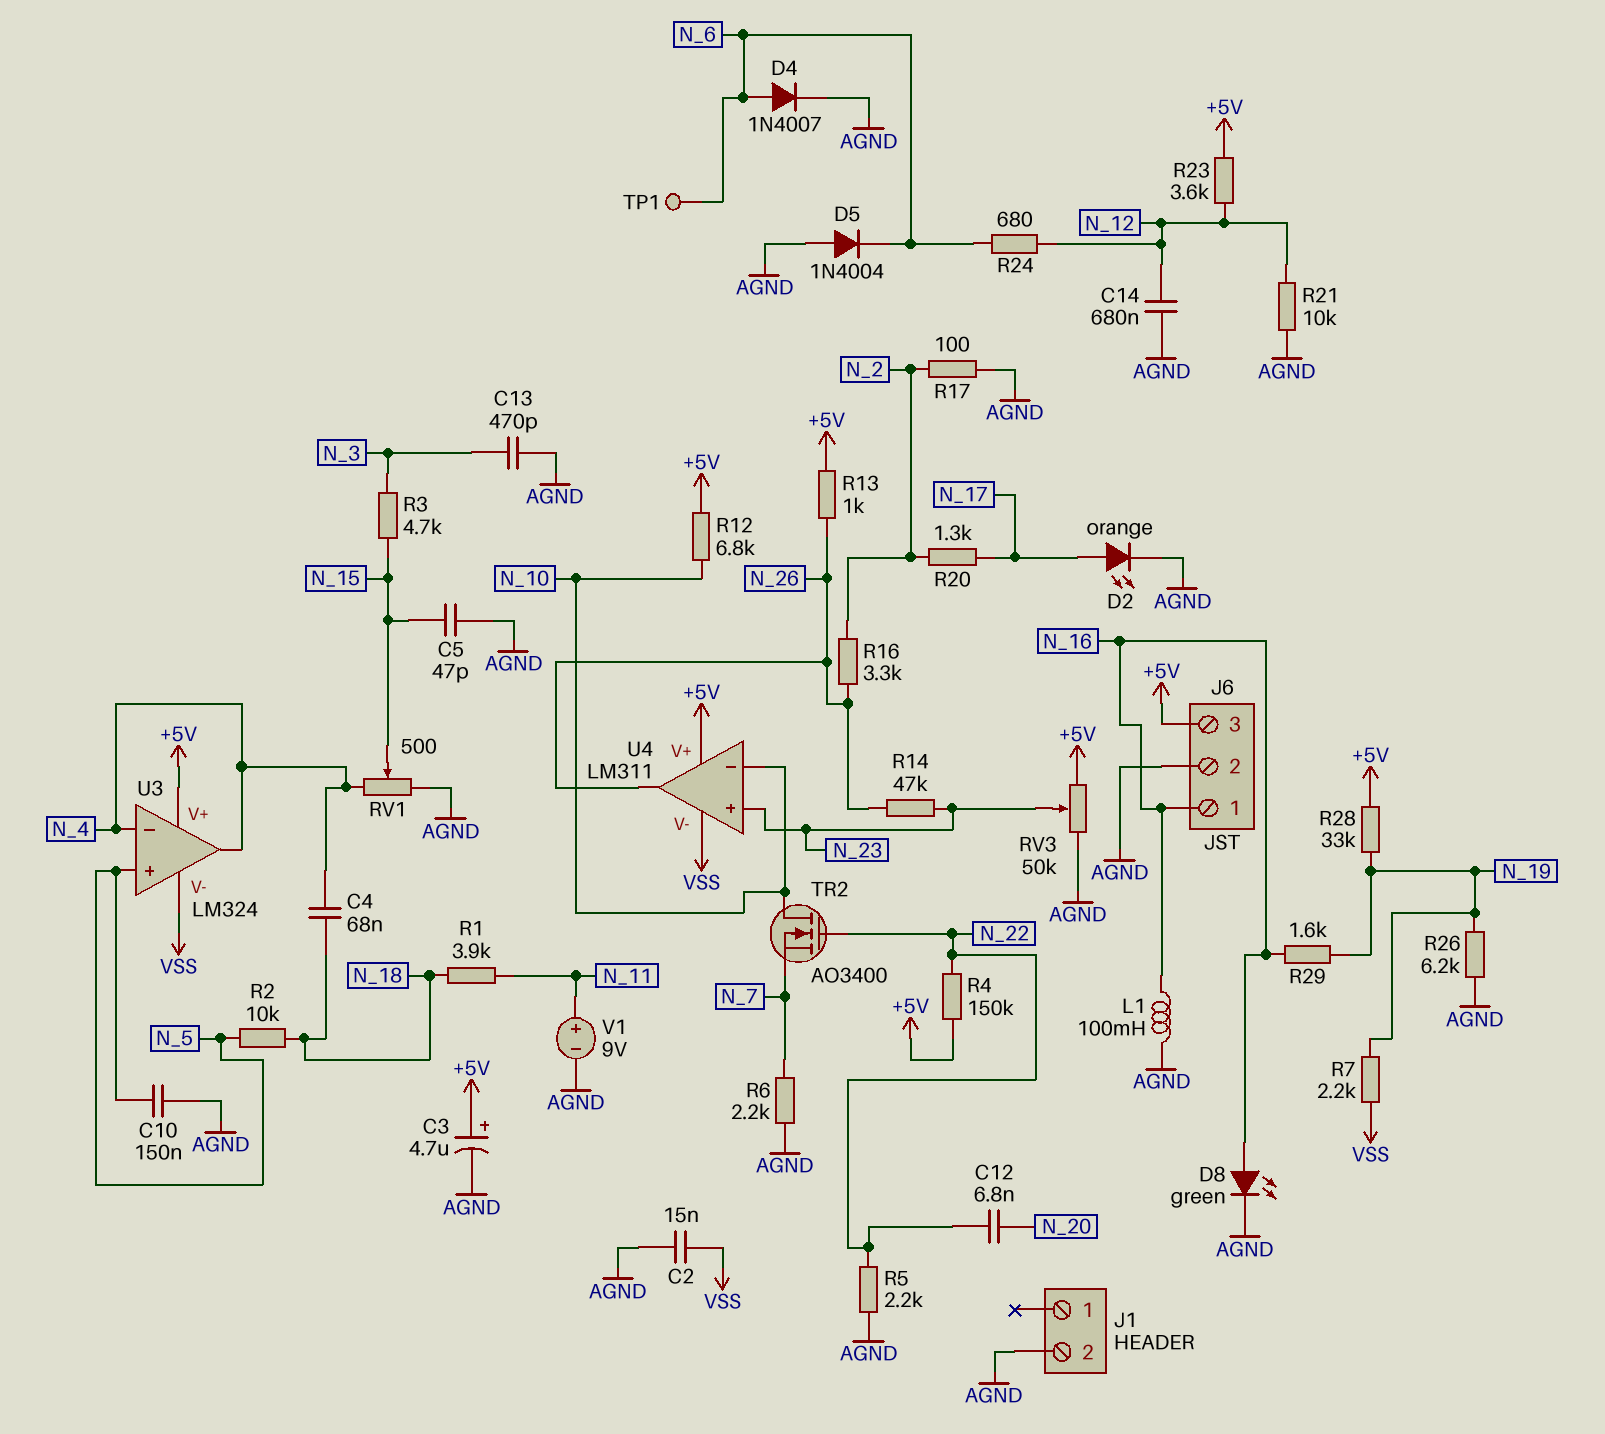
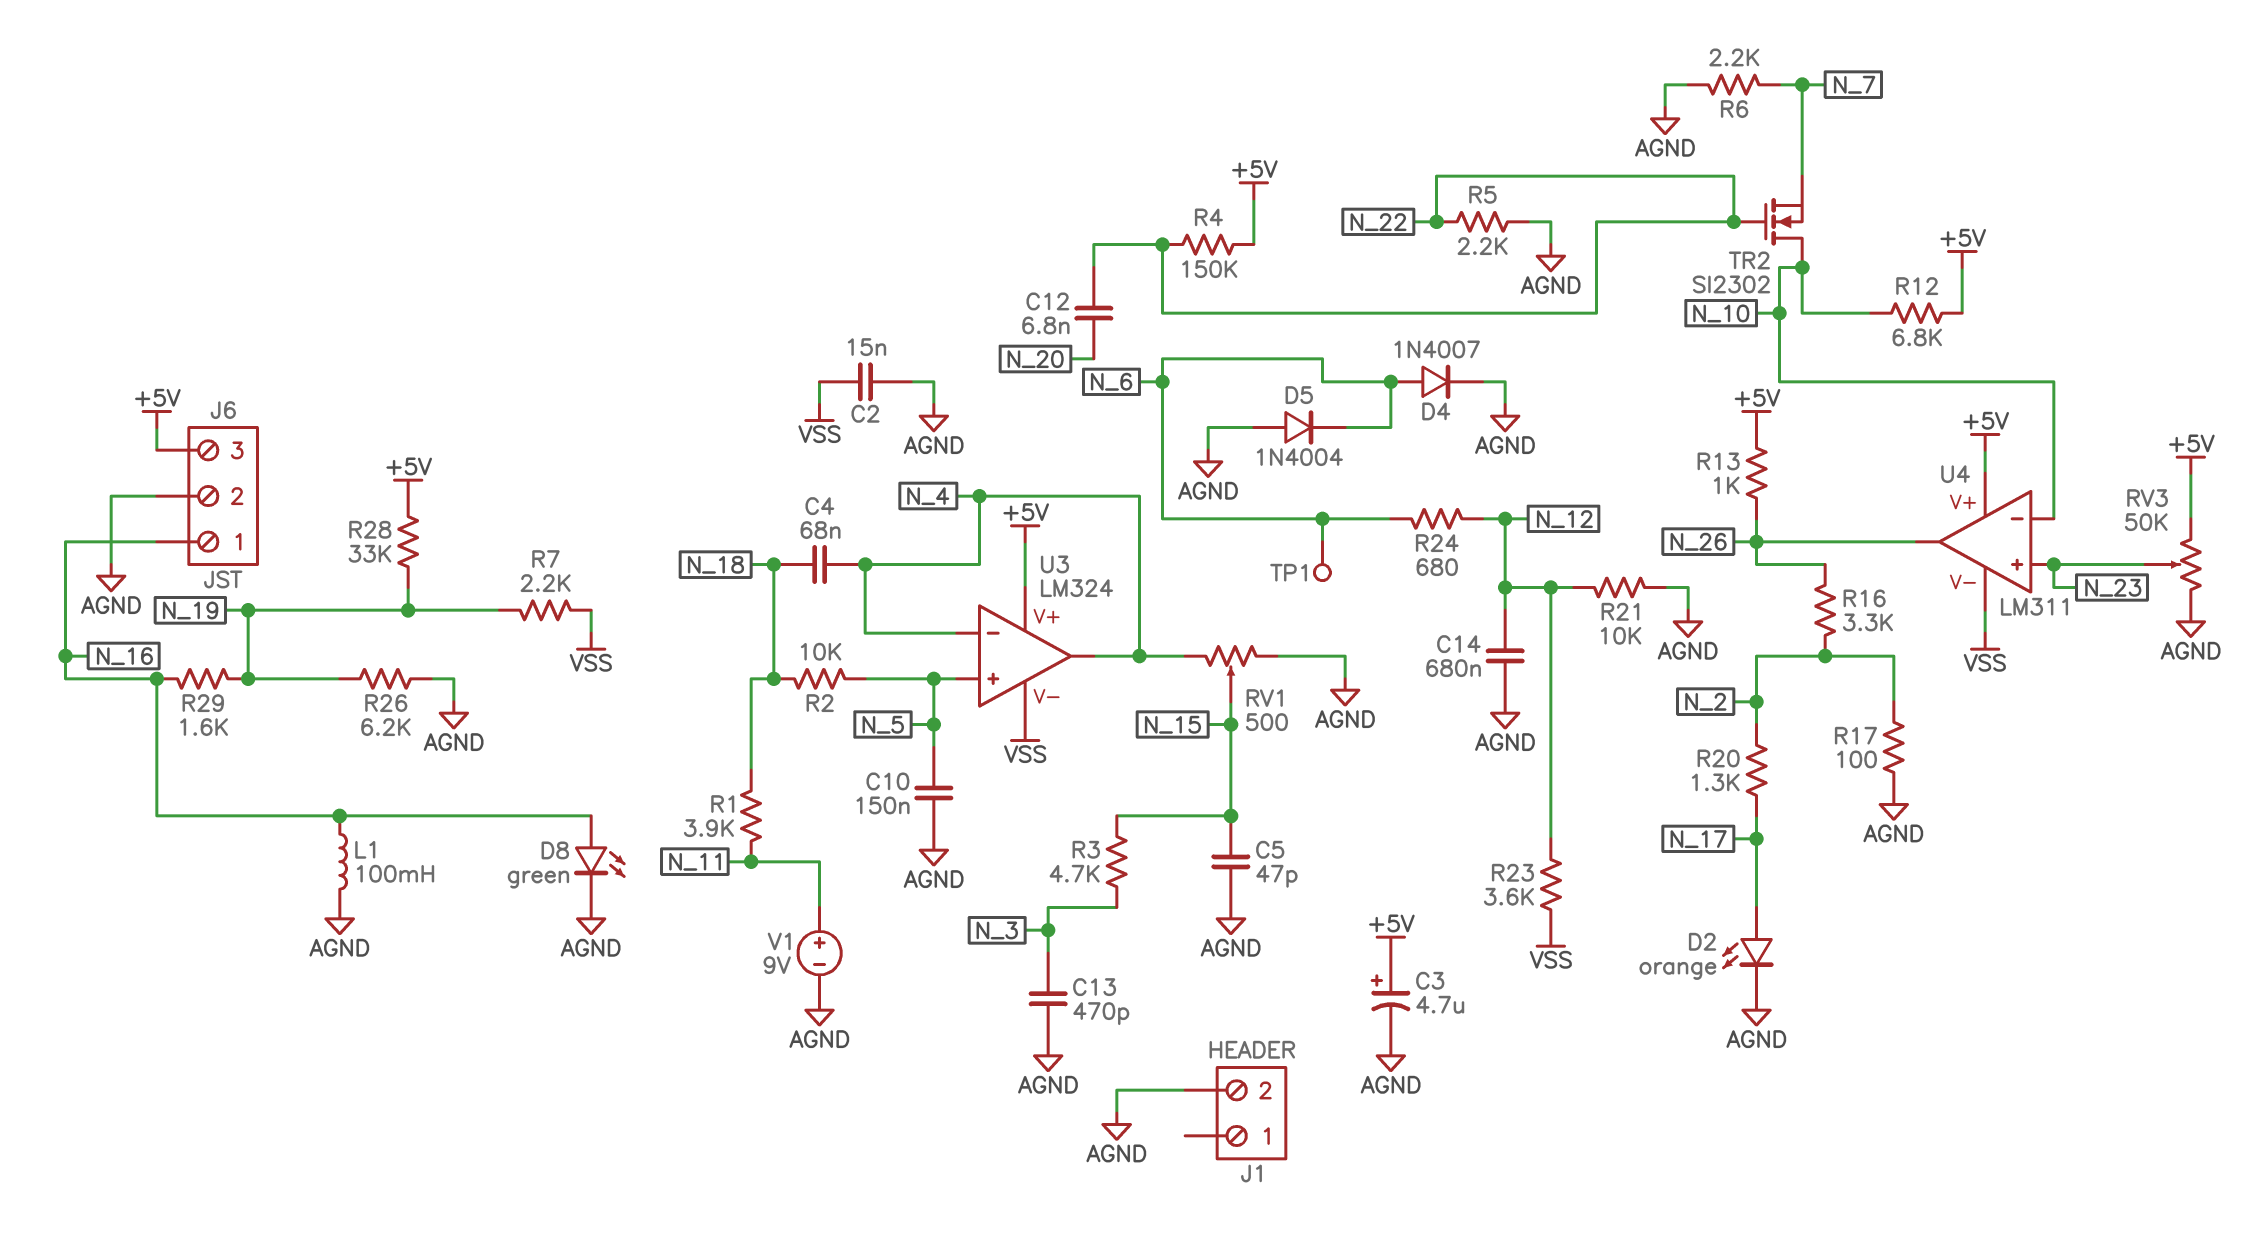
R14: 47k (N_23, N_26) -> none
R23: 3.6k (+5V, N_12) -> 3.6k (N_12, VSS)
TR2: NMOS AO3400 (G N_22, D N_10, S N_7) -> NMOS SI2302 (G N_22, D N_10, S N_7)

